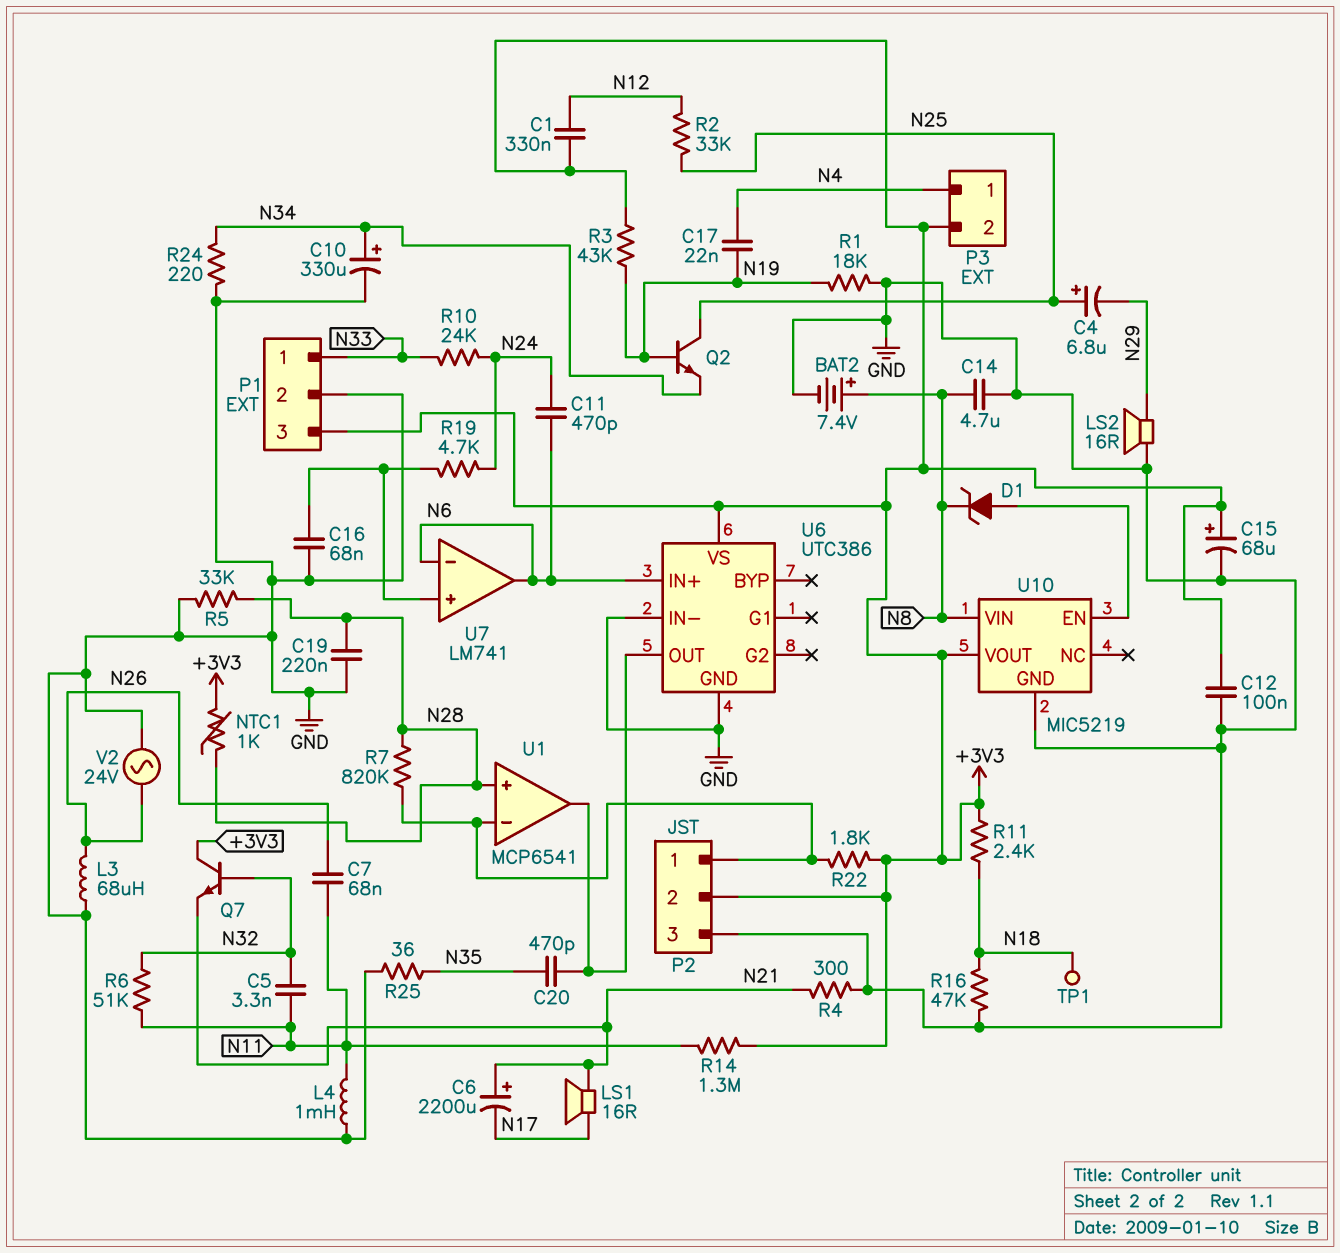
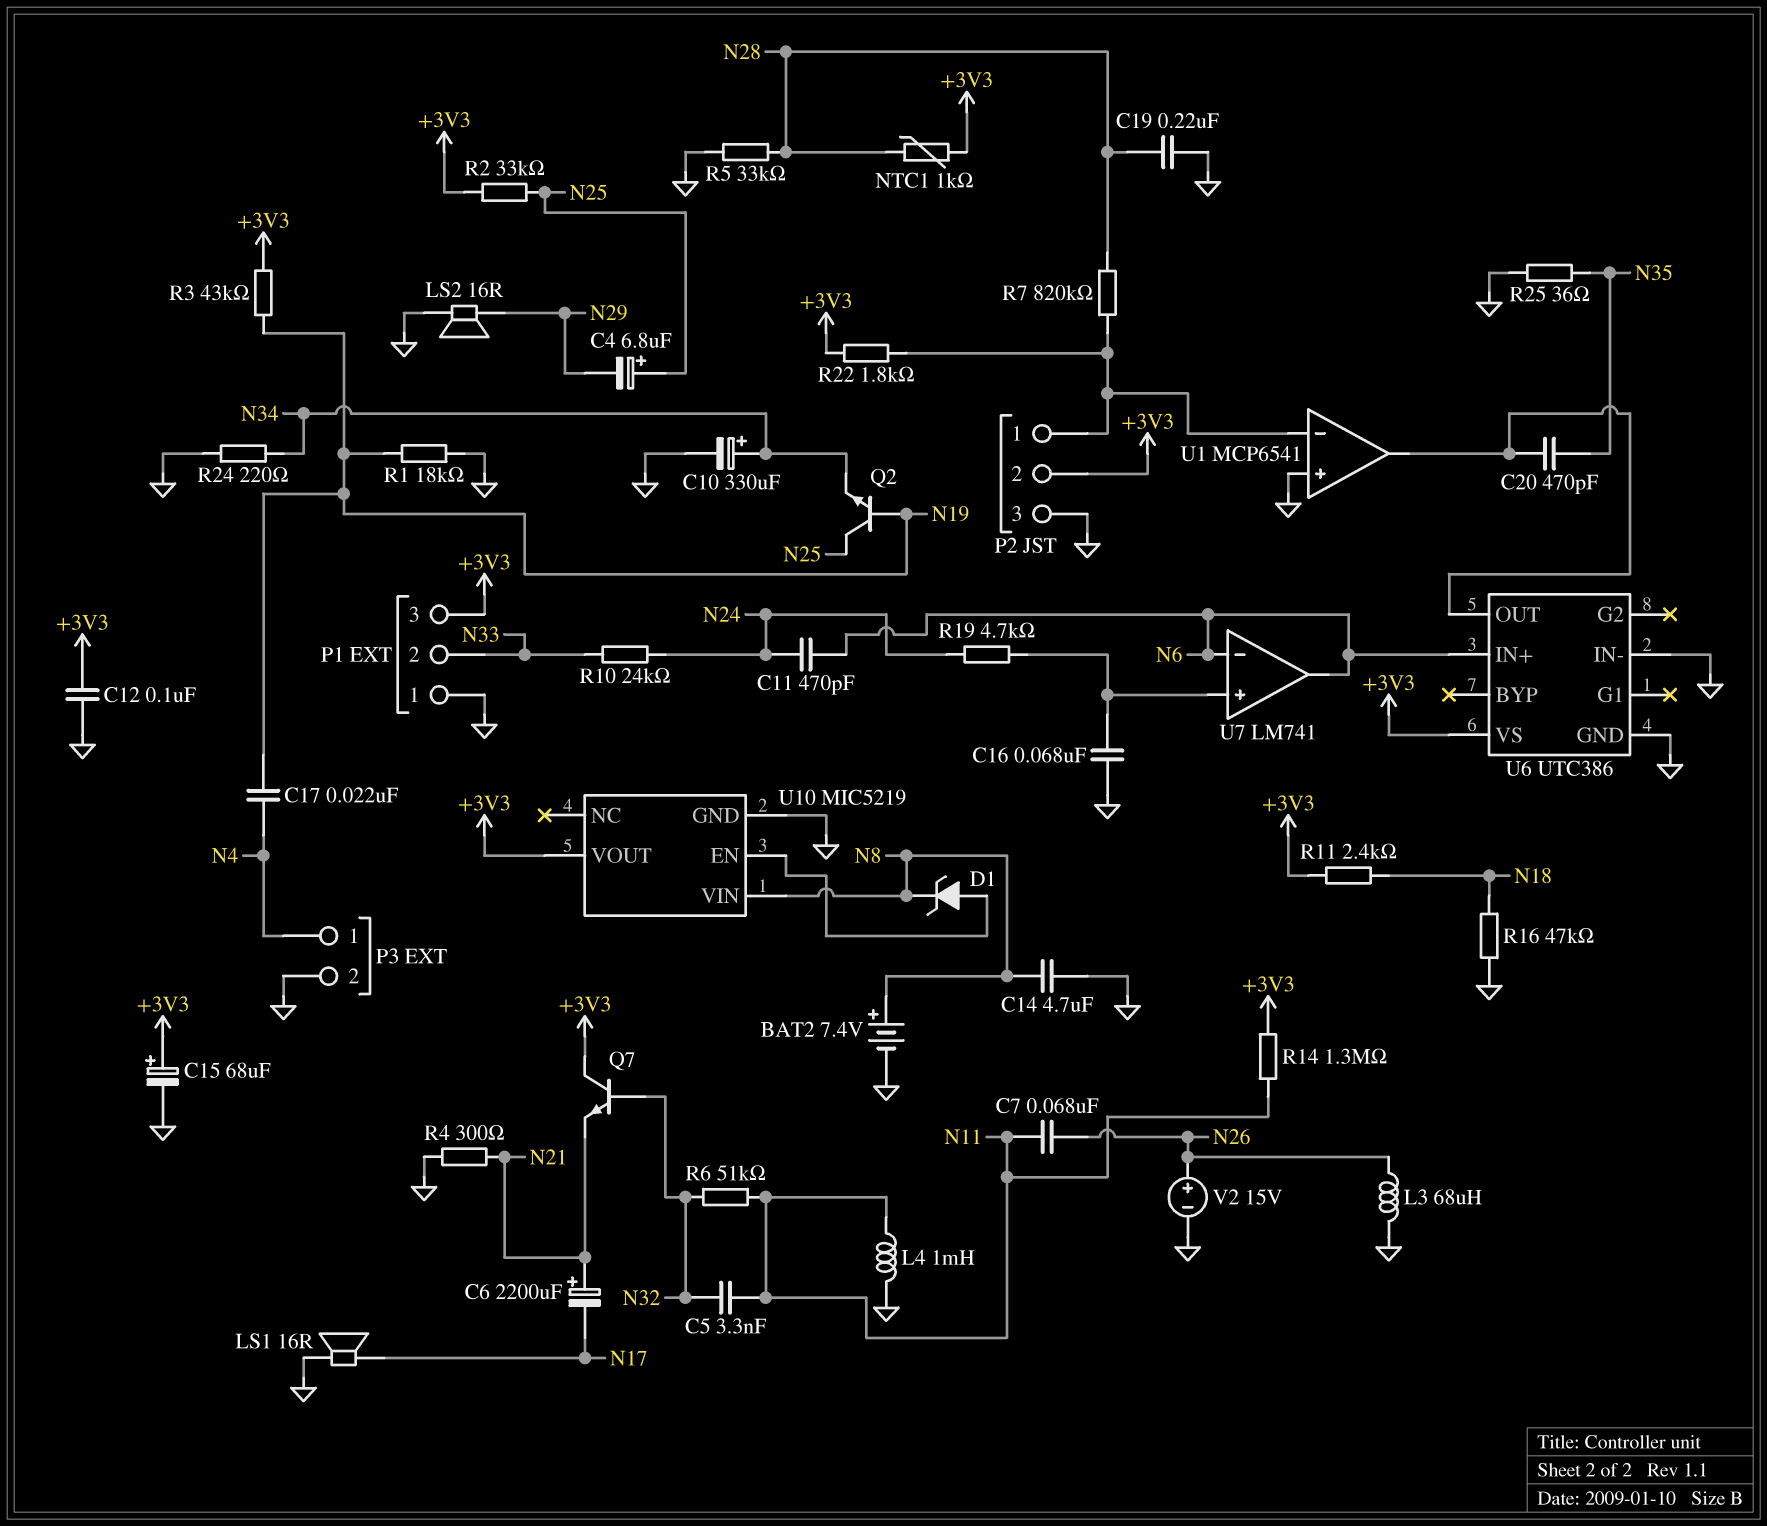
C1: 330nF (+3V3, N12) -> none
LS1: speaker 16R (N17, N21) -> speaker 16R (GND, N17)
P1 pin 1: N33 -> GND
P1 pin 2: GND -> N33
P3 pin 2: +3V3 -> GND
R2: 33k (N12, N25) -> 33k (+3V3, N25)
TP1: test point (N18) -> none
U1 pin in+: N28 -> GND
V2: AC 24V (GND, N26) -> 15V (plus N26, minus GND)

